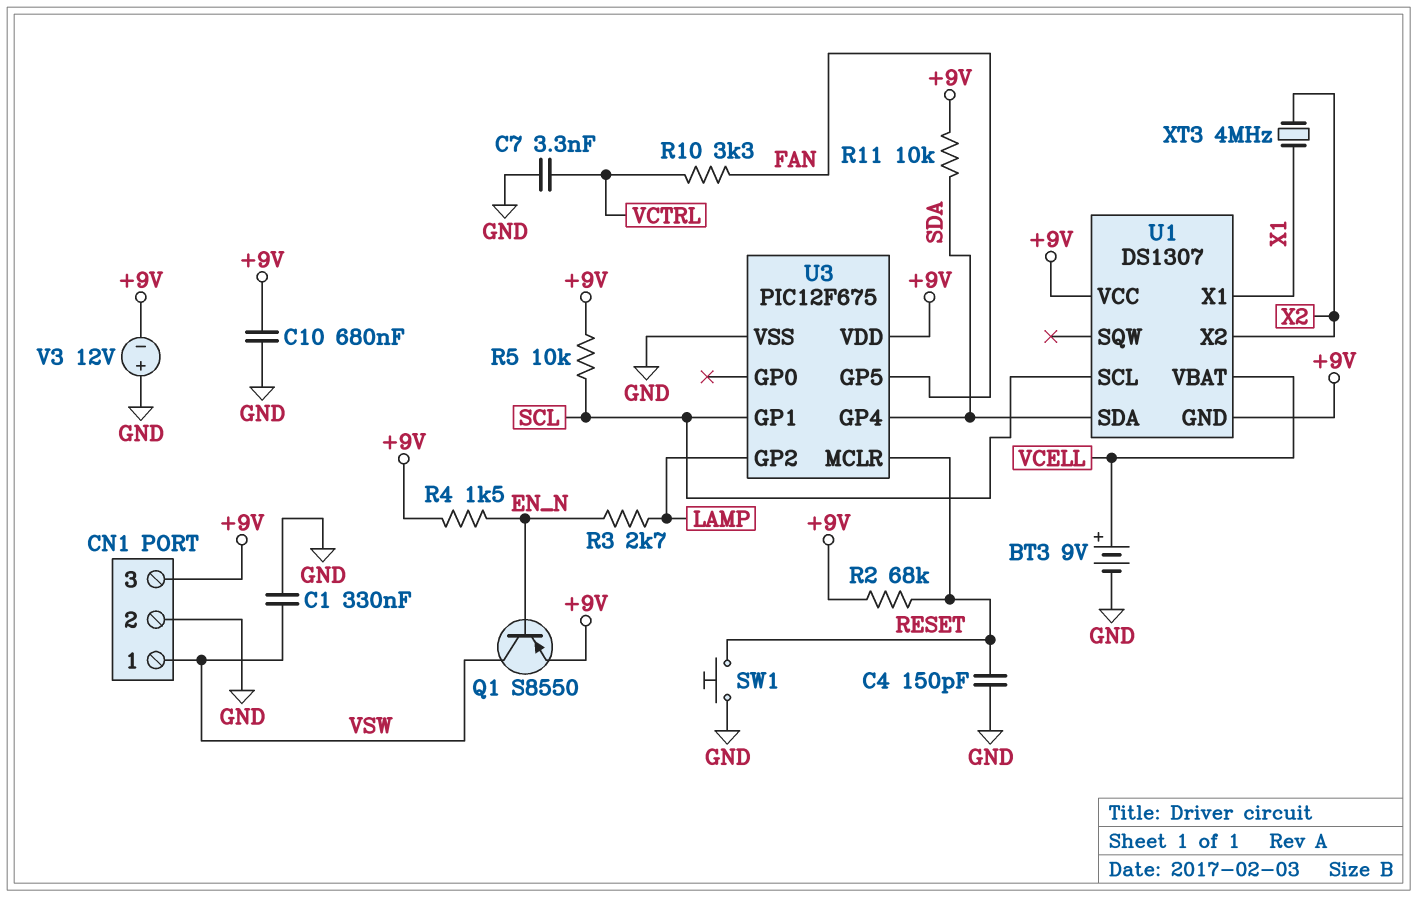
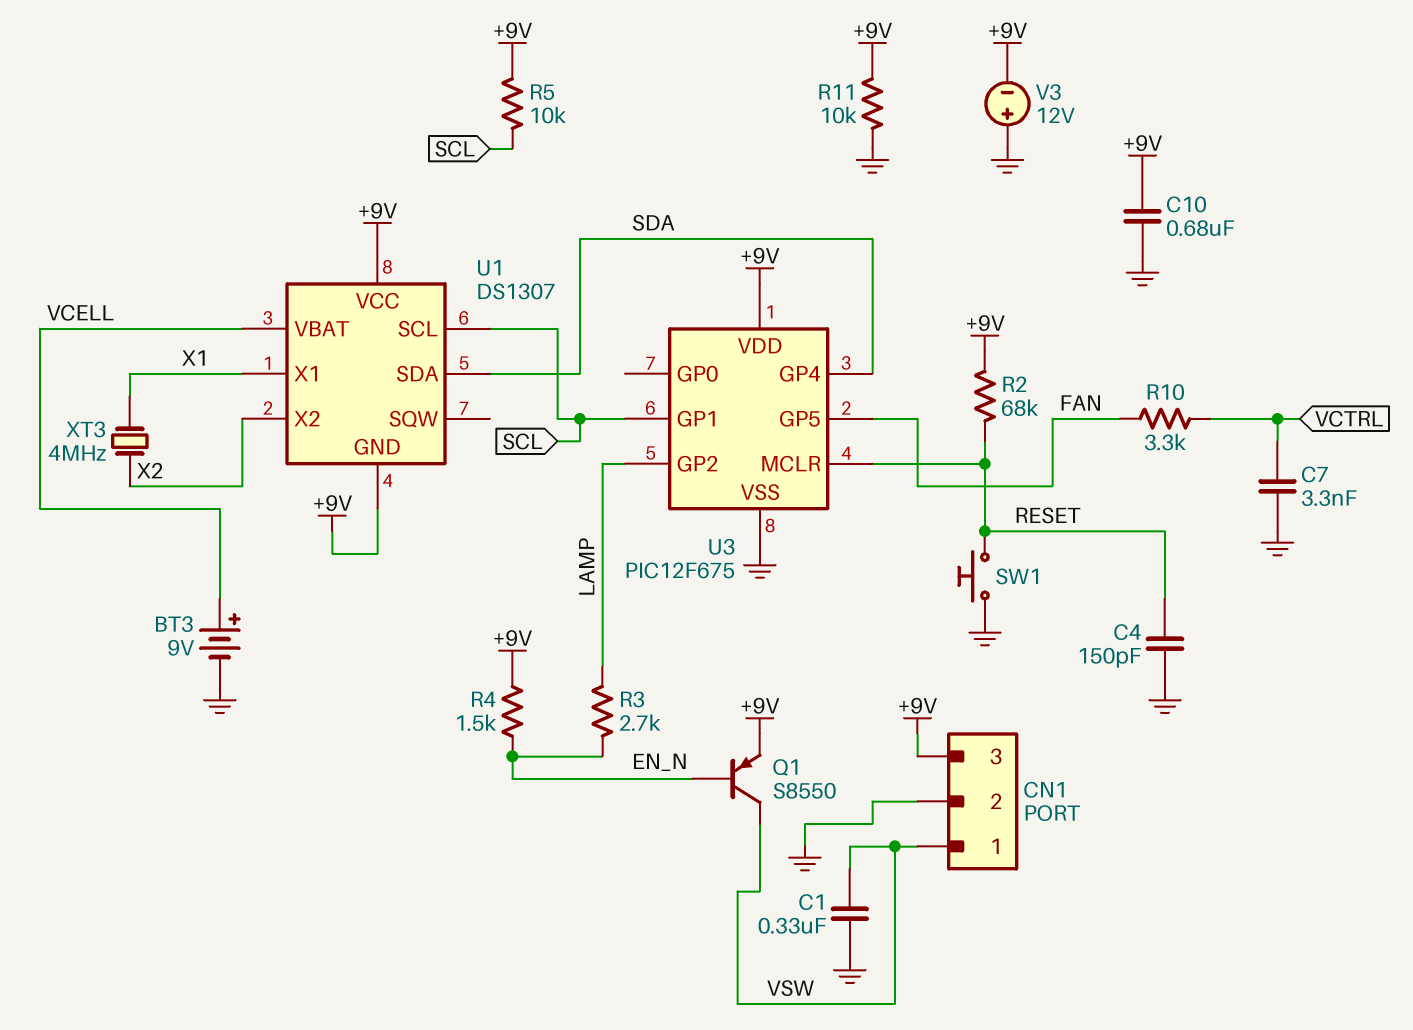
R11: 10k (+9V, SDA) -> 10k (+9V, GND)

